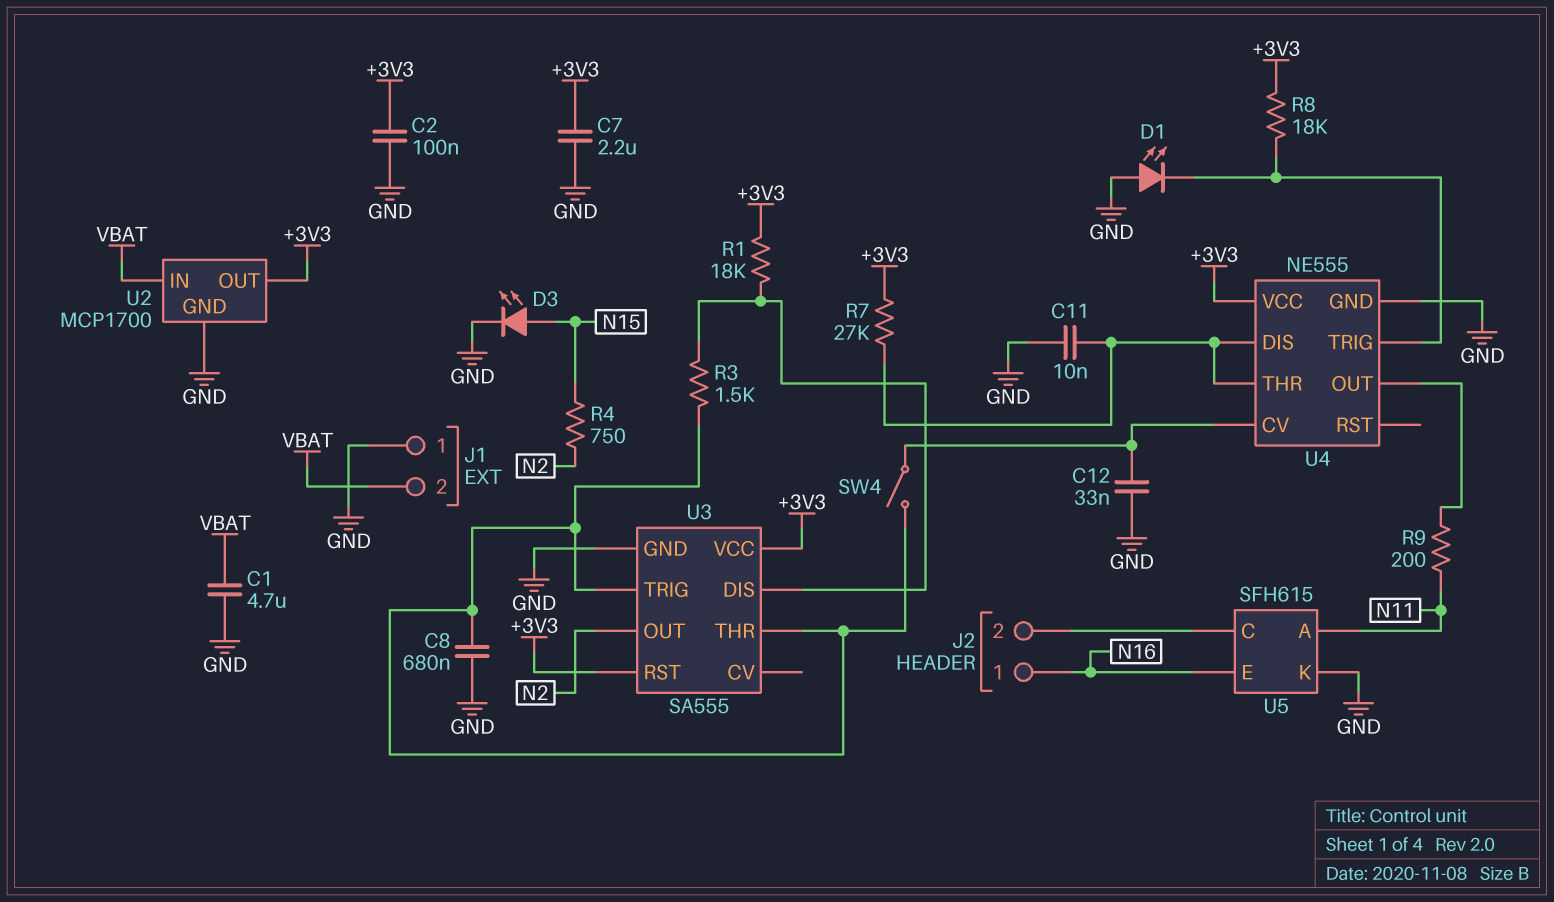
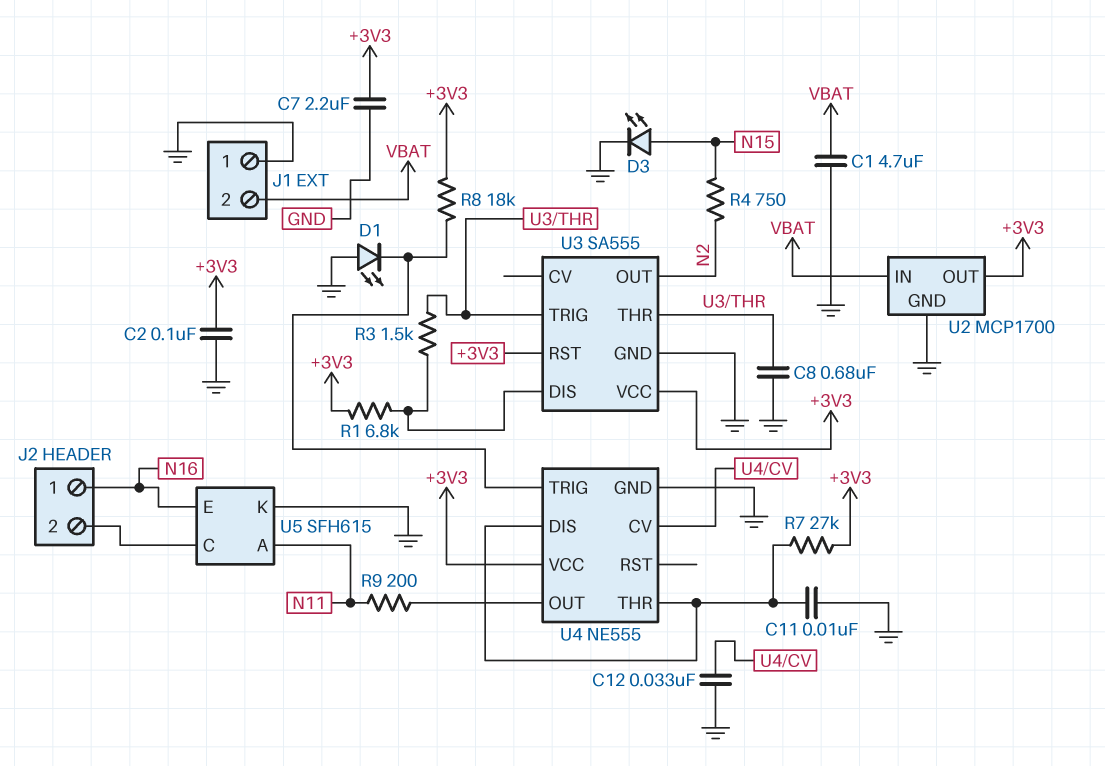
R1: 18k (+3V3, U3/DIS) -> 6.8k (+3V3, U3/DIS)
SW4: switch (U3/THR, U4/CV) -> none

